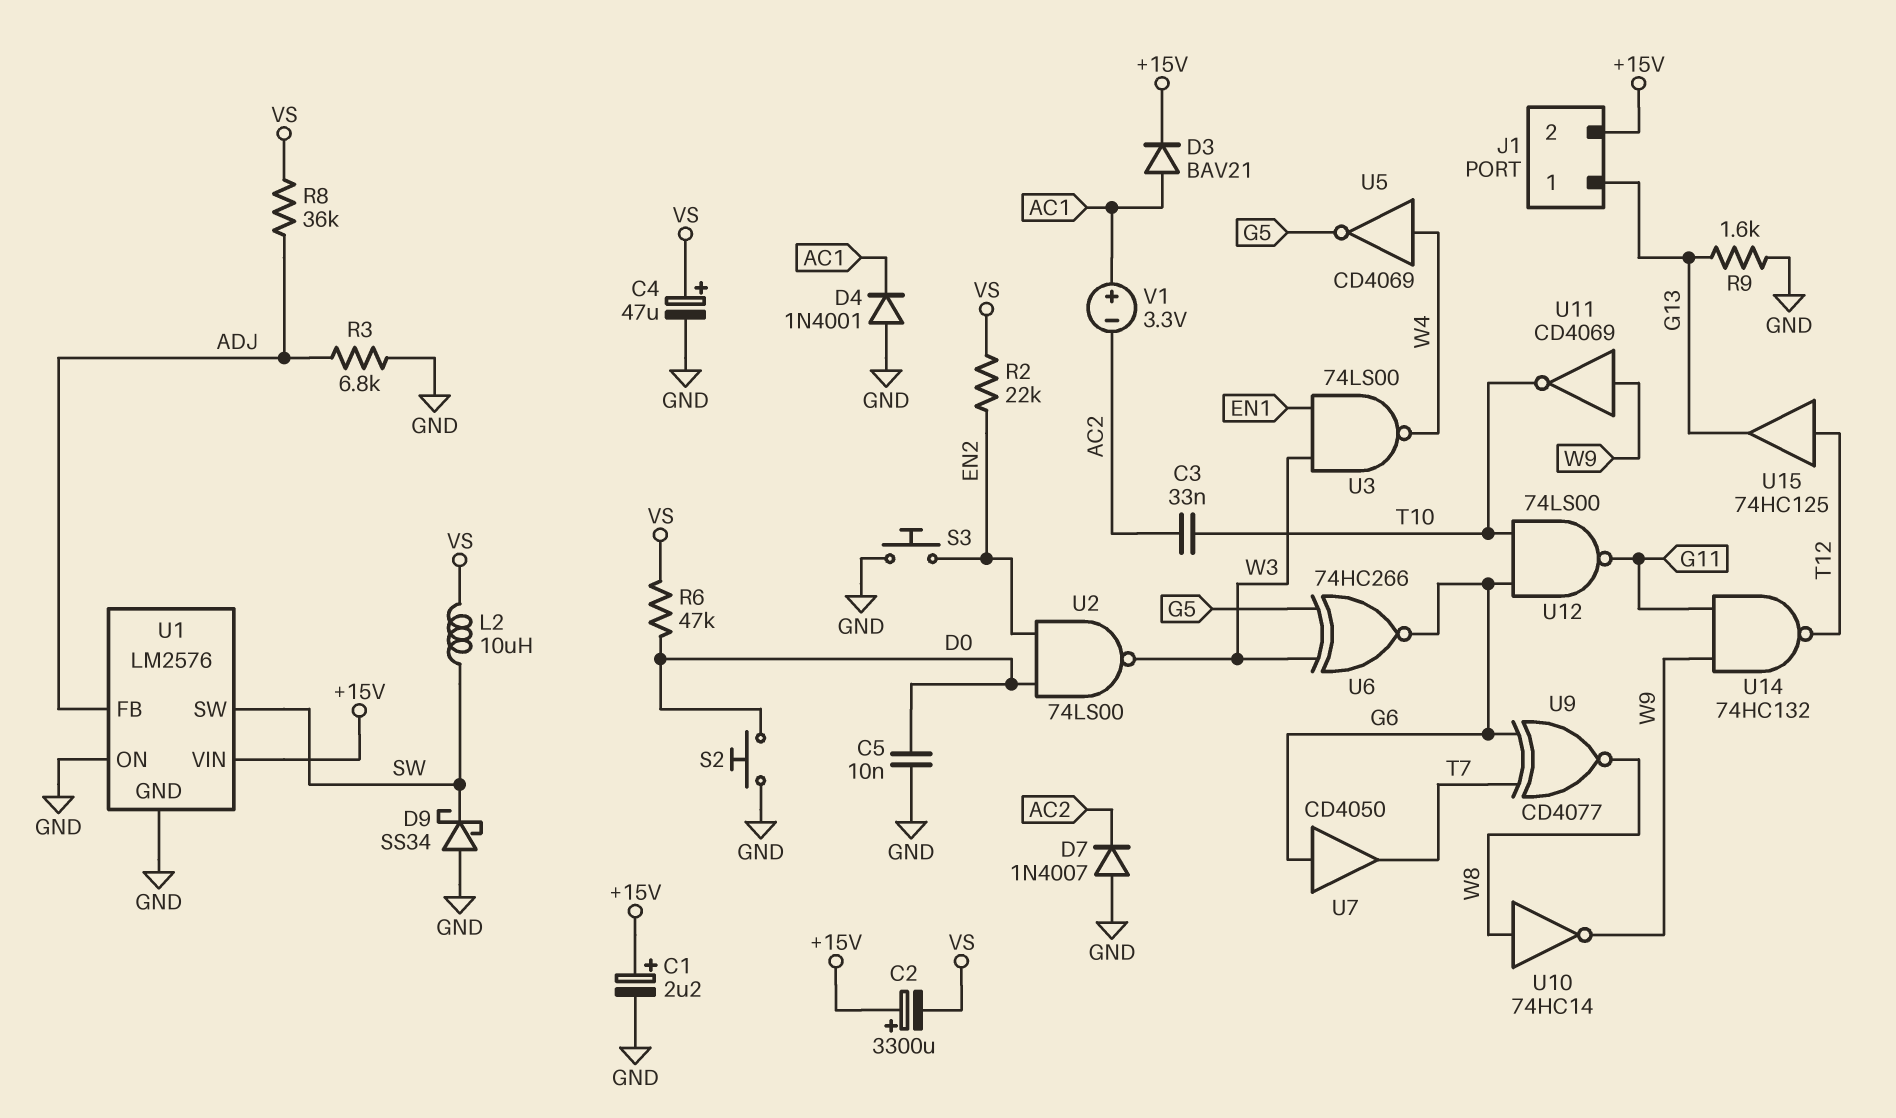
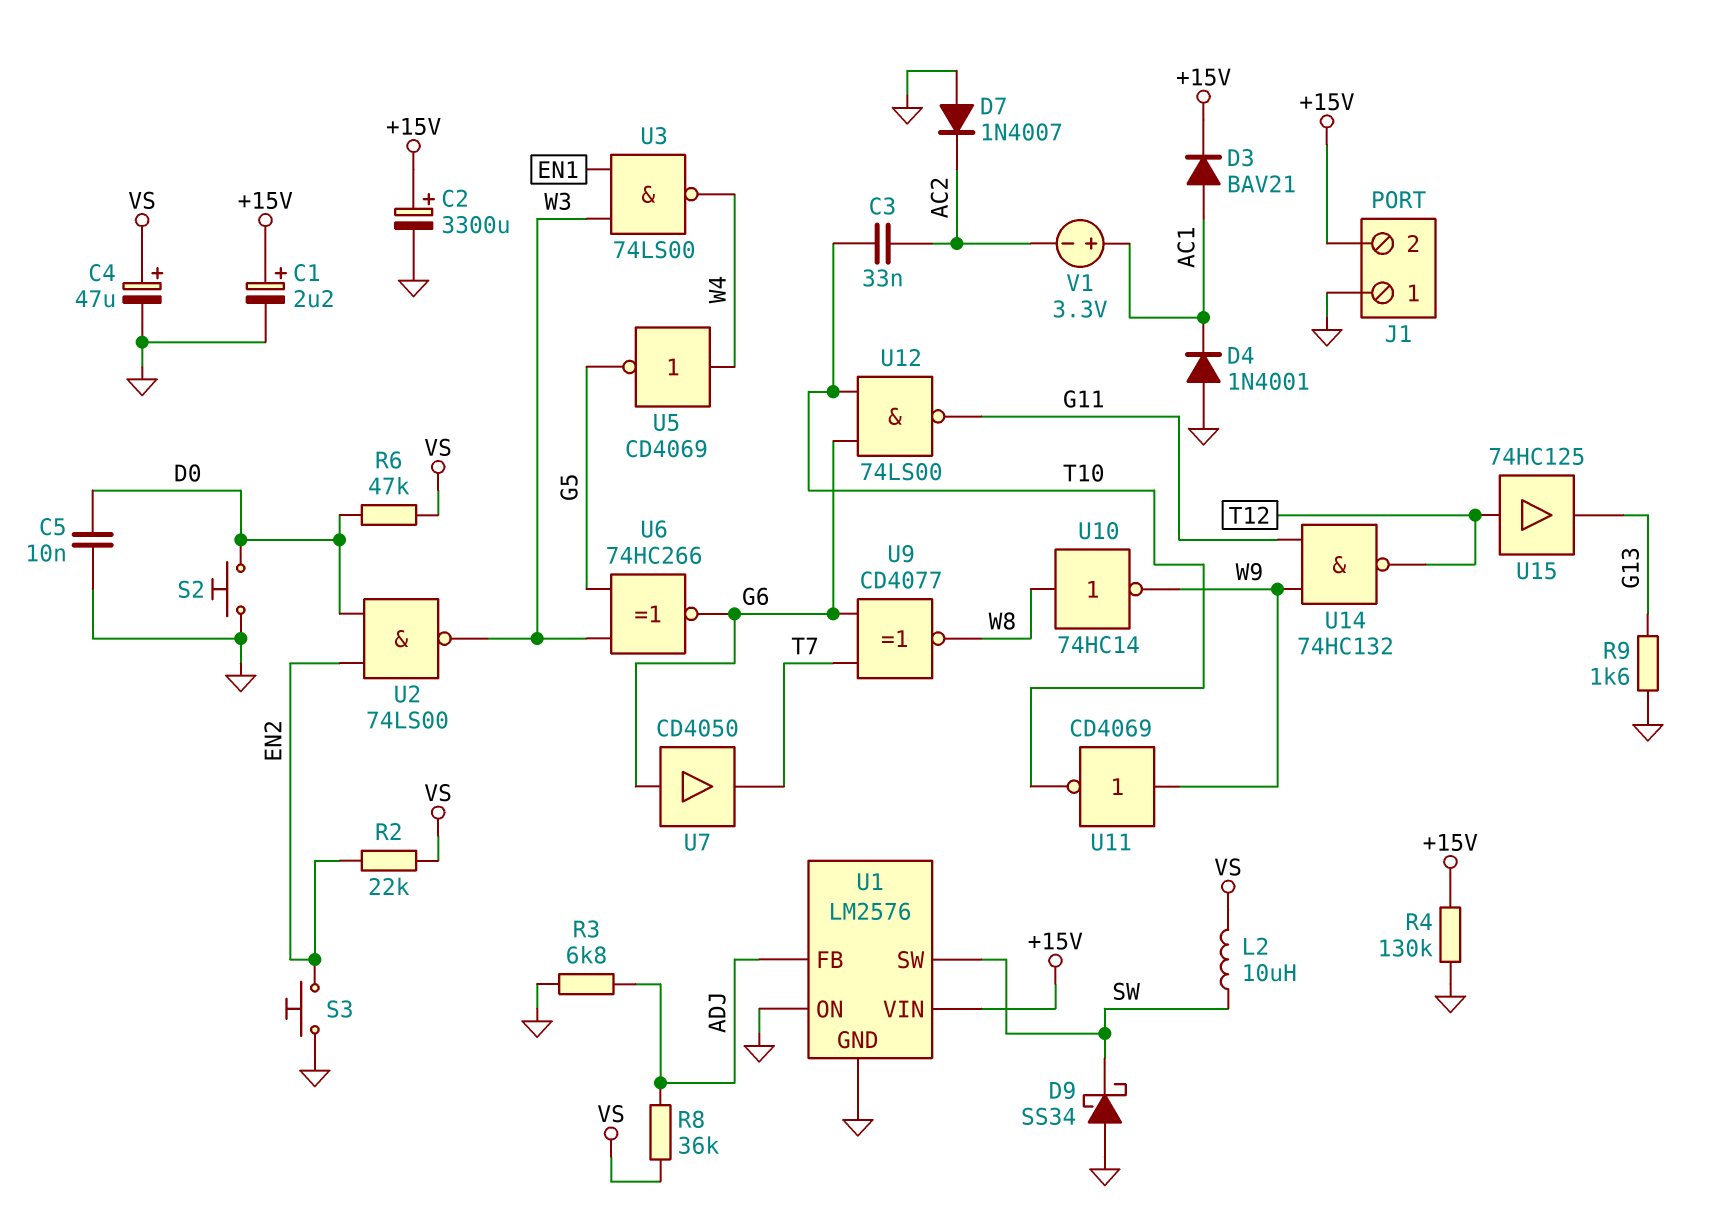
C2: 3300uF (plus +15V, minus VS) -> 3300uF (plus +15V, minus GND)
J1 pin 1: G13 -> GND
R4: none -> 130k (+15V, GND)

